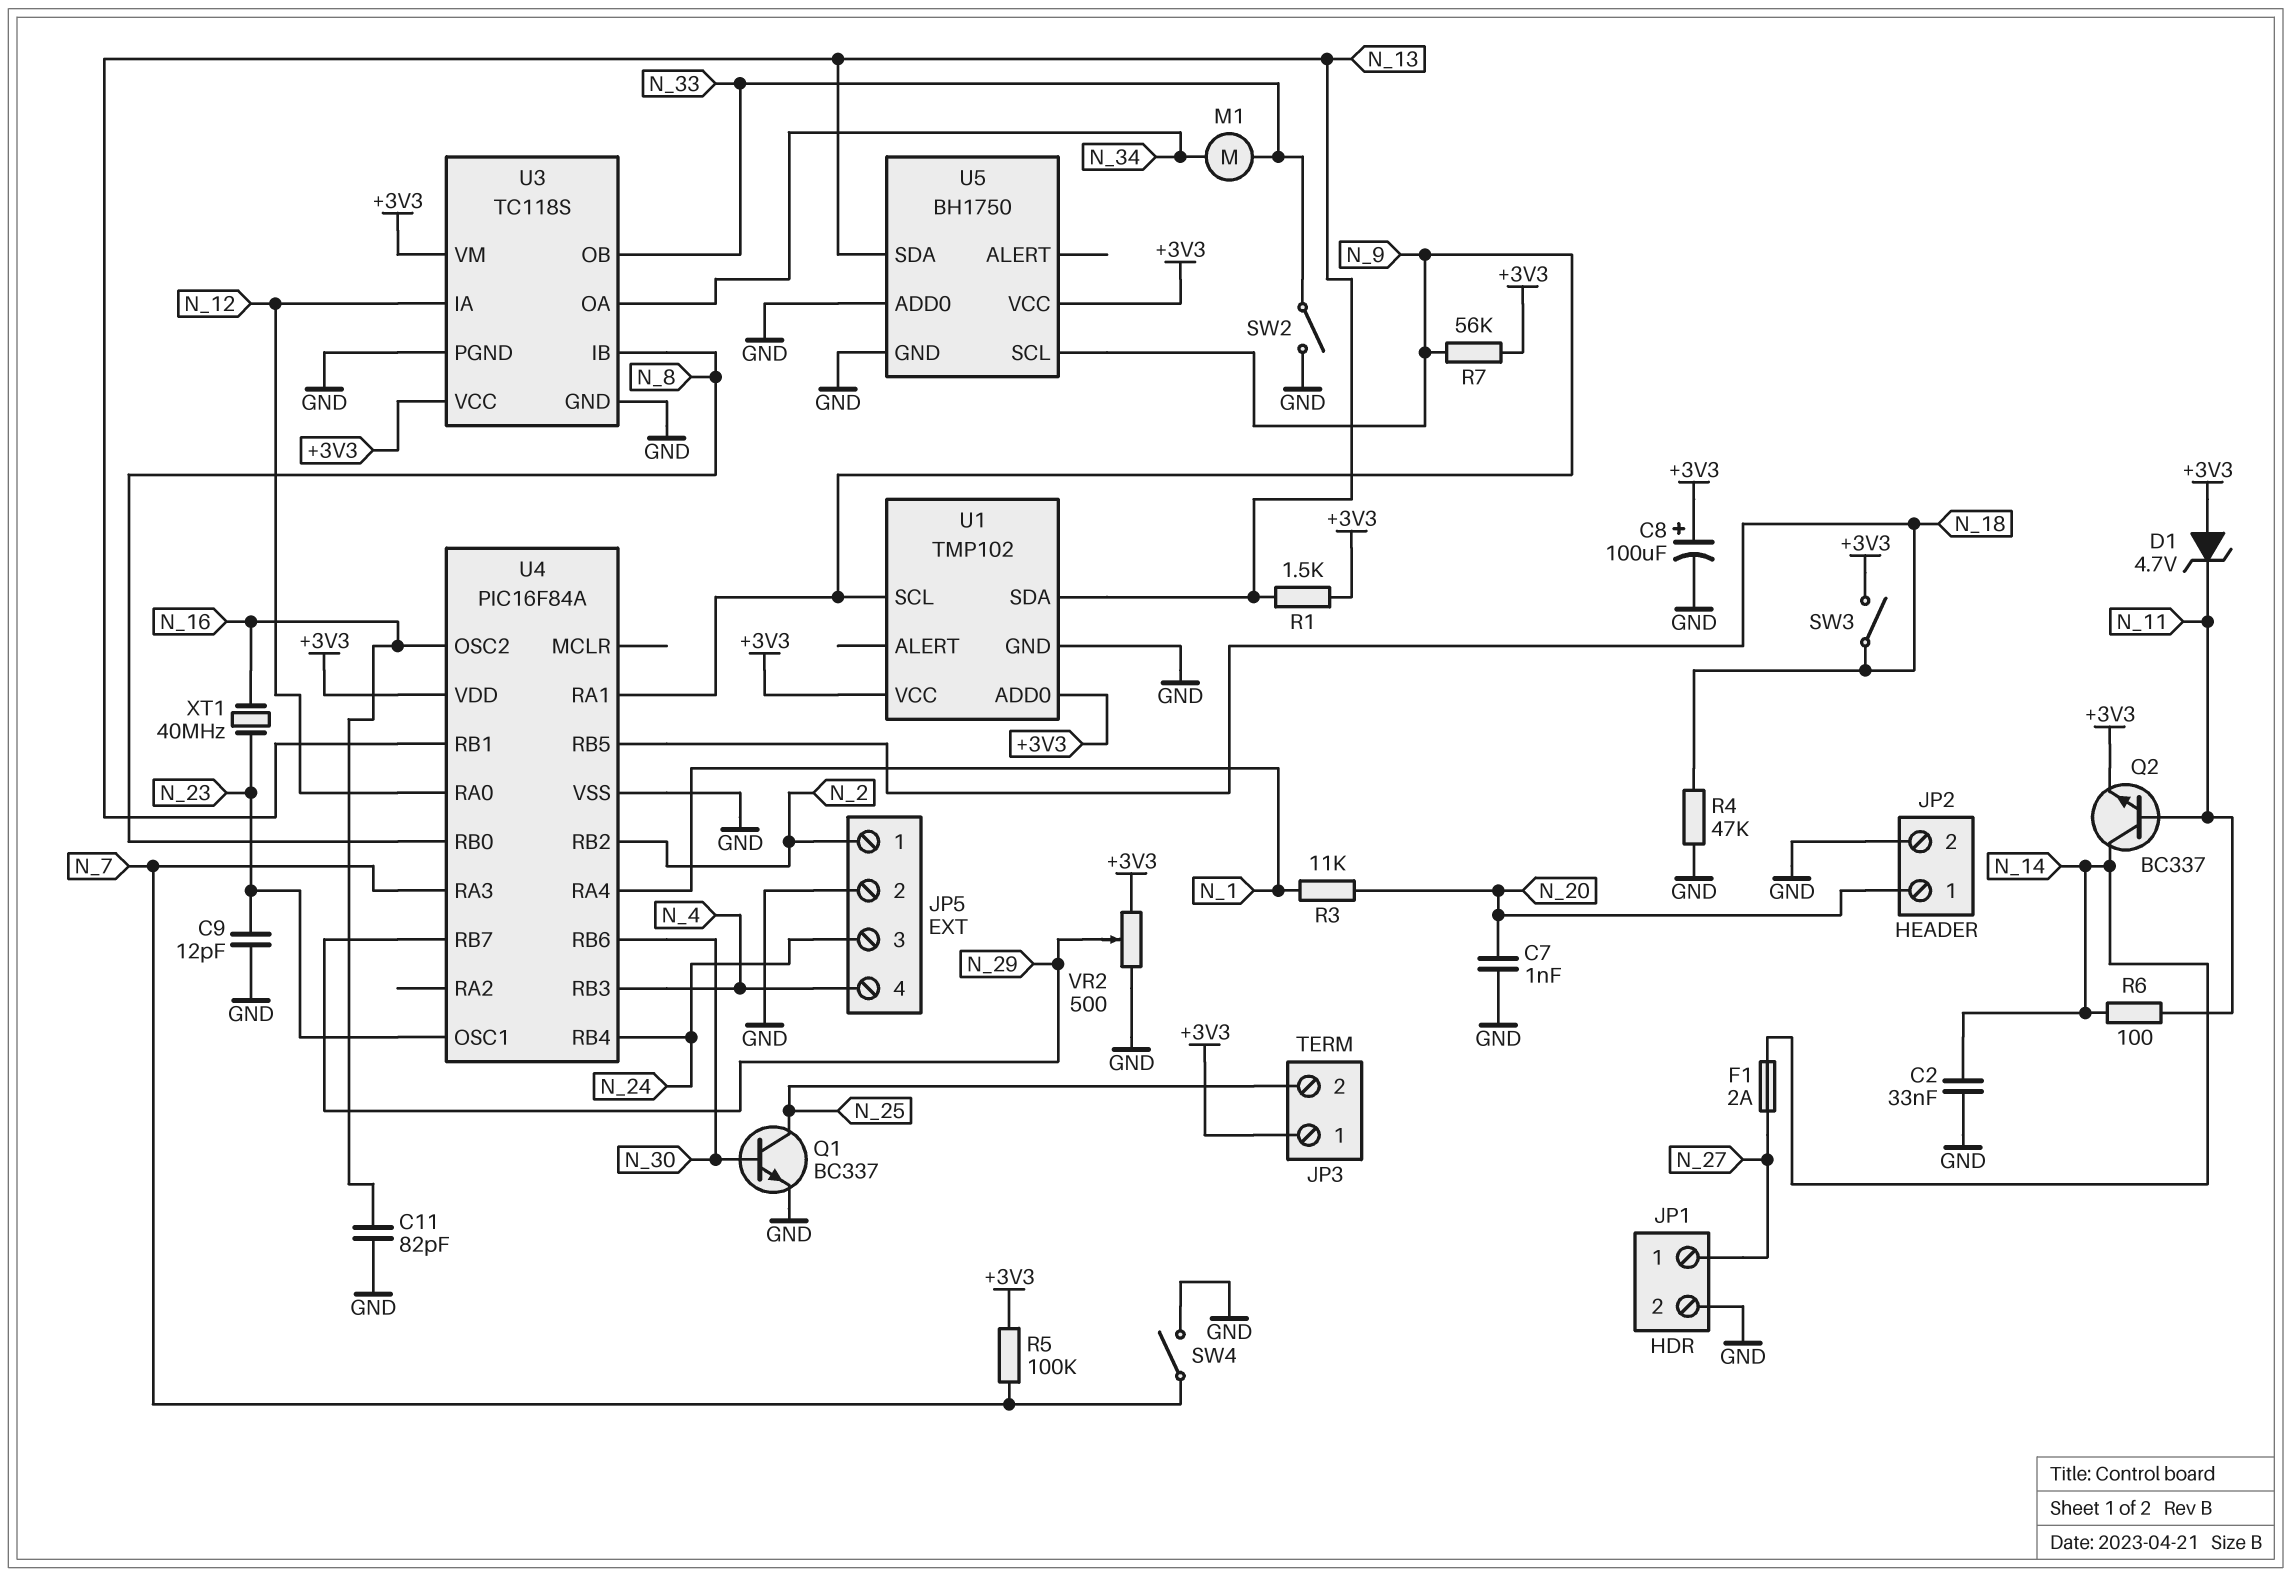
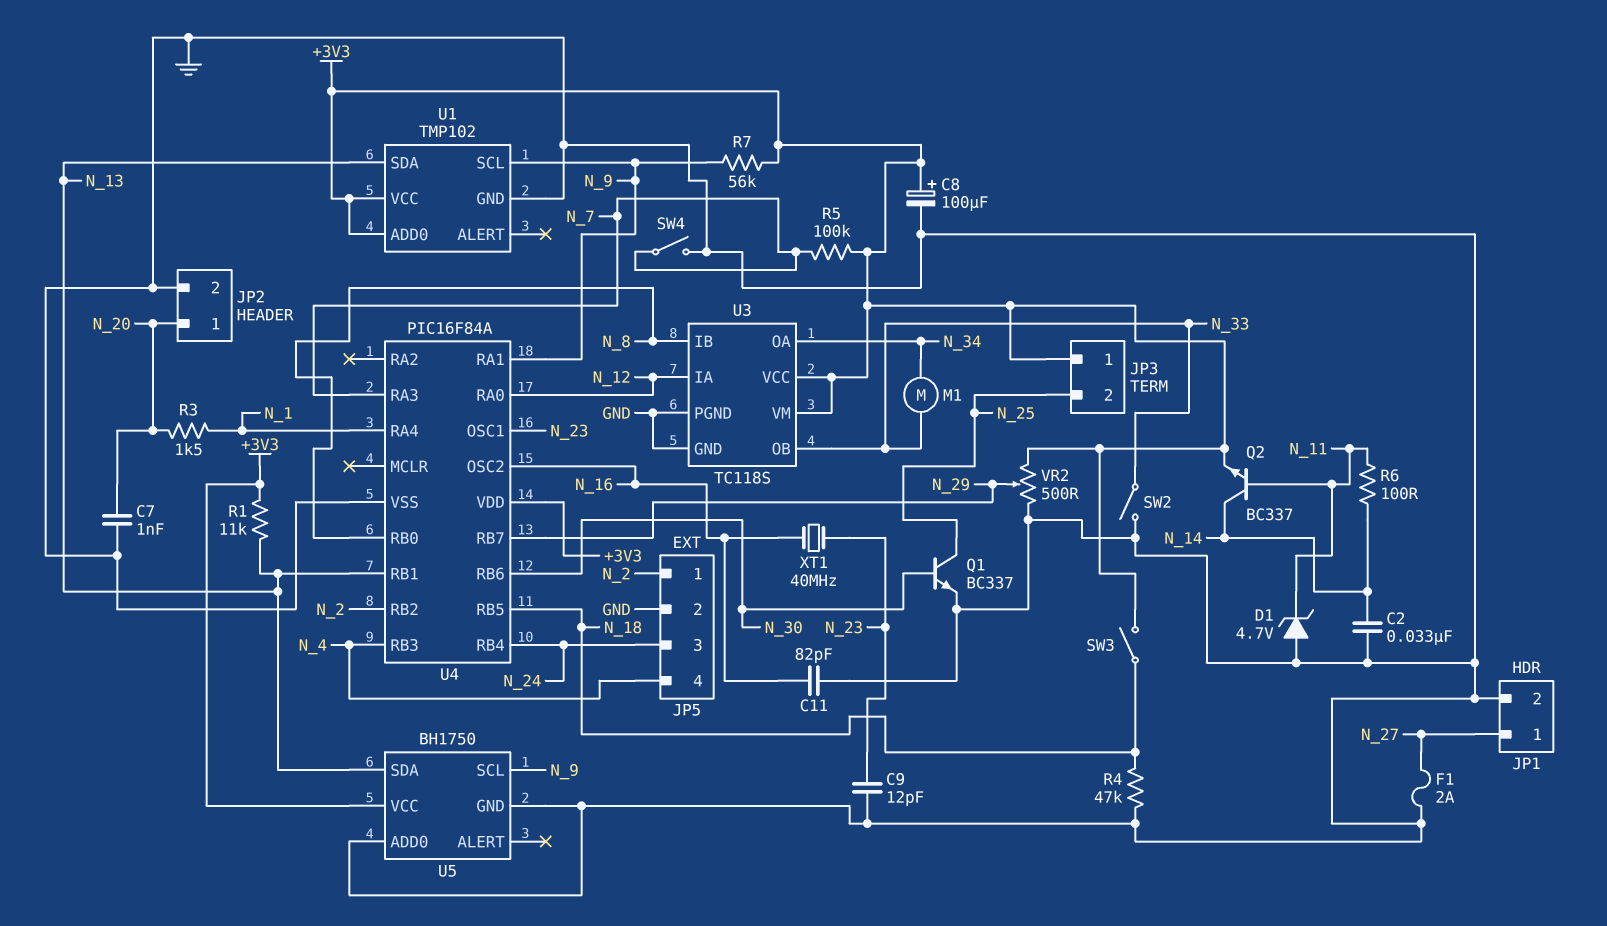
D1: zener 4.7V (A +3V3, K N_11) -> zener 4.7V (A GND, K N_11)
F1: 2A (N_14, N_27) -> 2A (GND, N_27)
R1: 1.5k (+3V3, N_13) -> 11k (+3V3, N_13)
R3: 11k (N_1, N_20) -> 1.5k (N_1, N_20)

